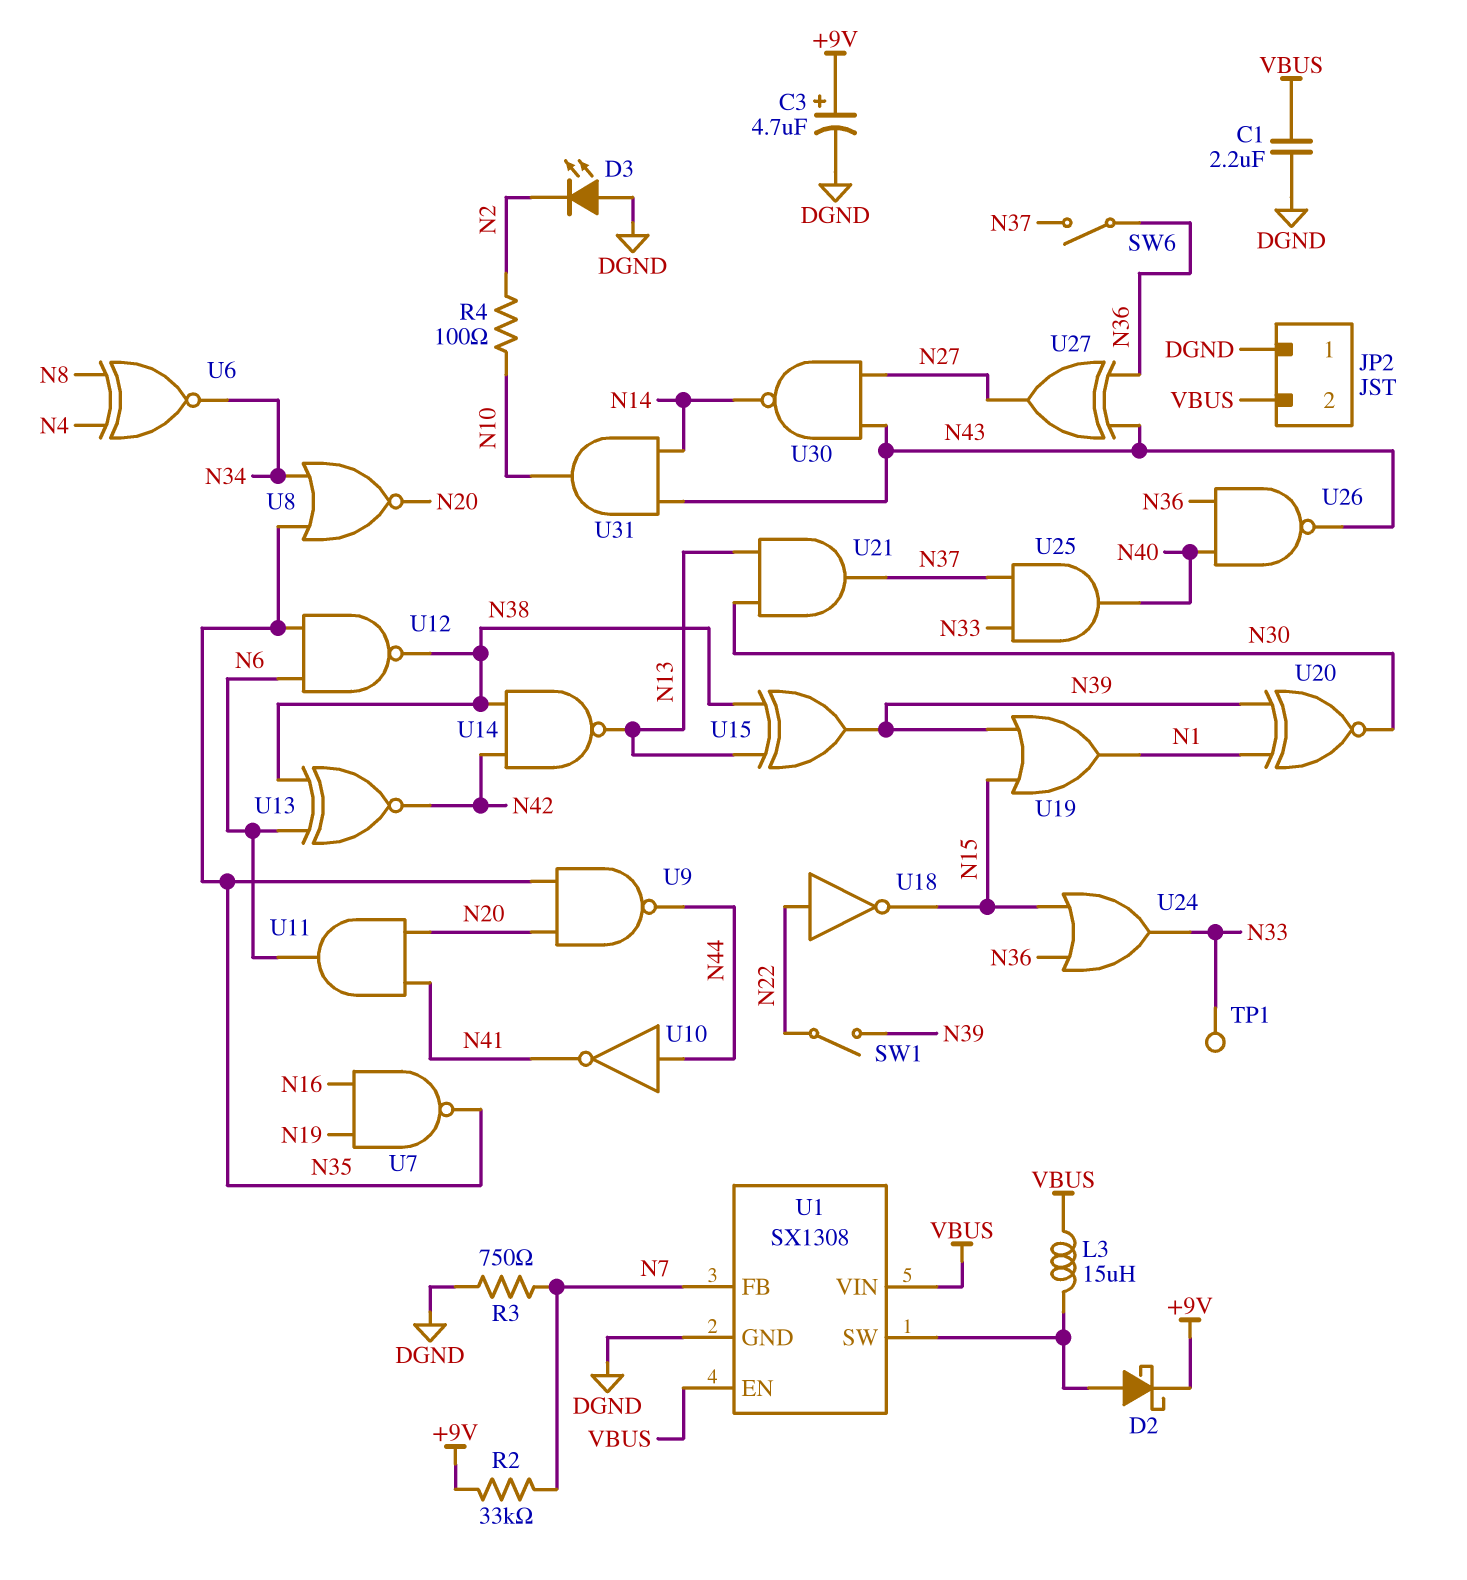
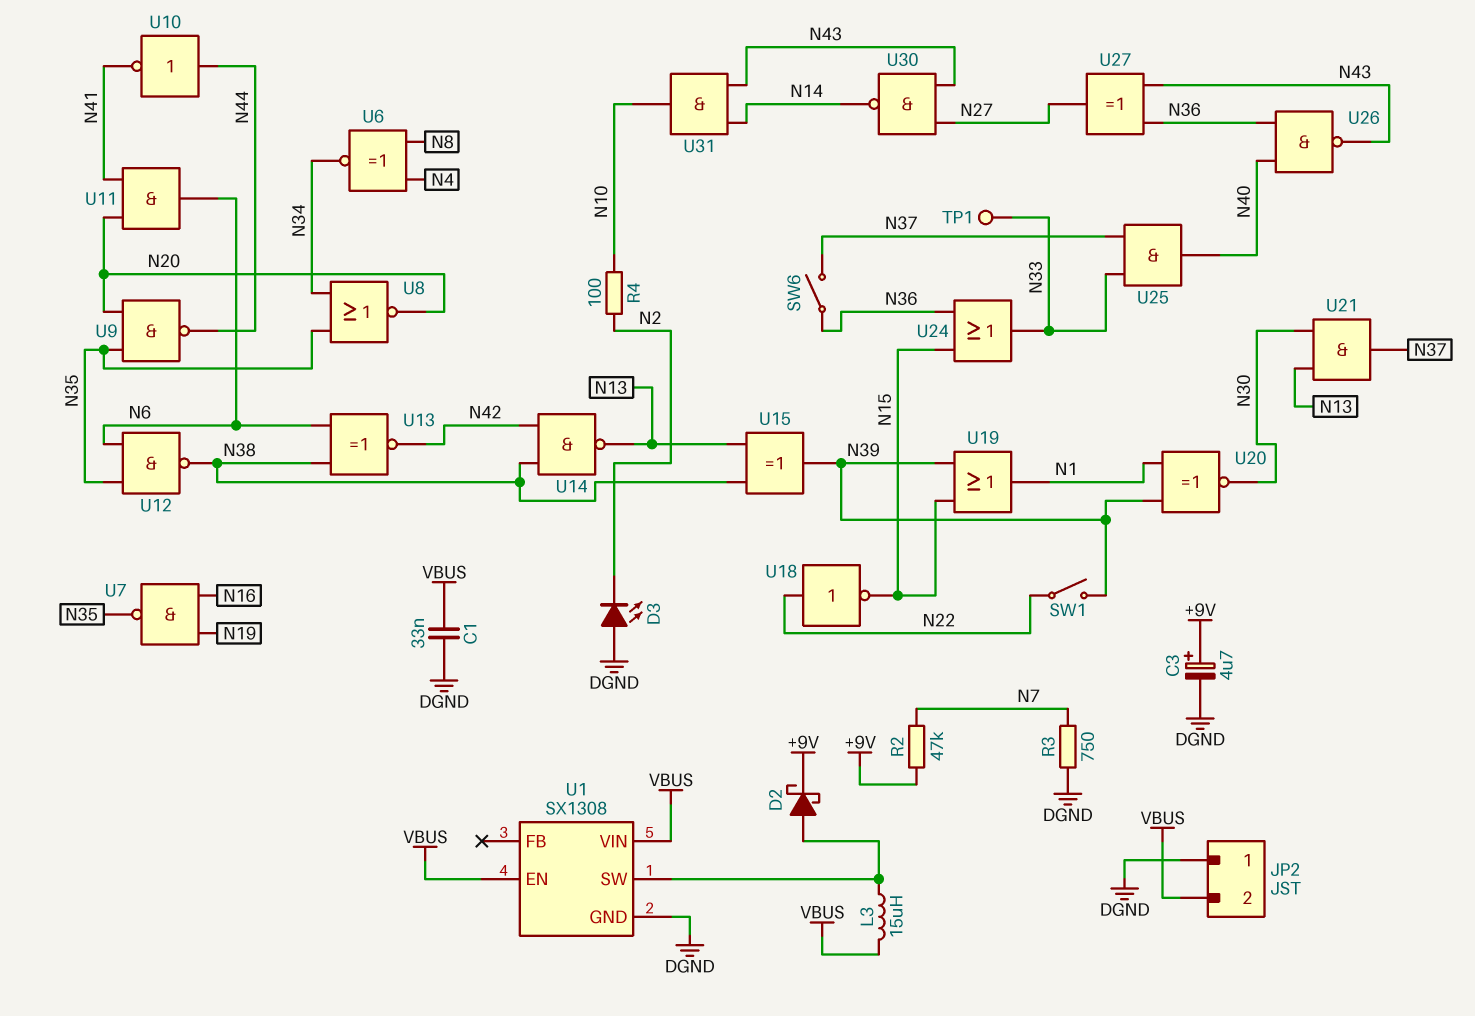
C1: 2.2uF (DGND, VBUS) -> 33nF (DGND, VBUS)
R2: 33k (+9V, N7) -> 47k (+9V, N7)
U1 pin FB: N7 -> none

